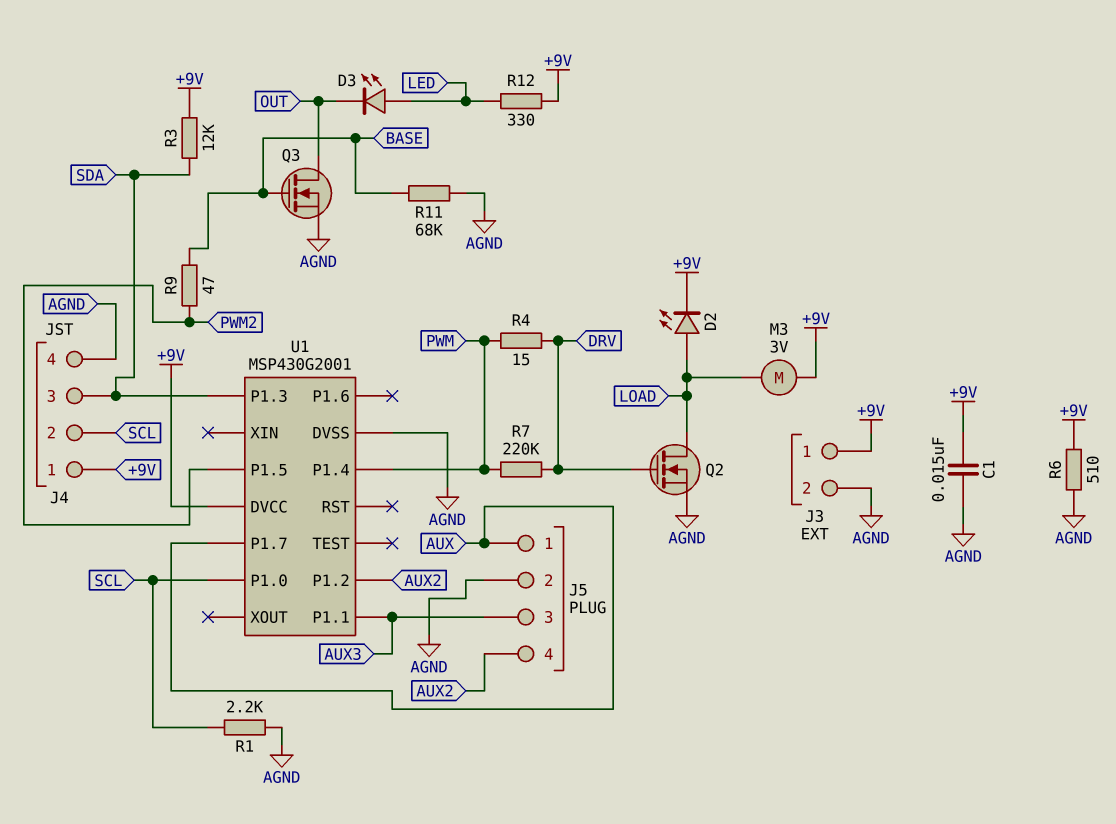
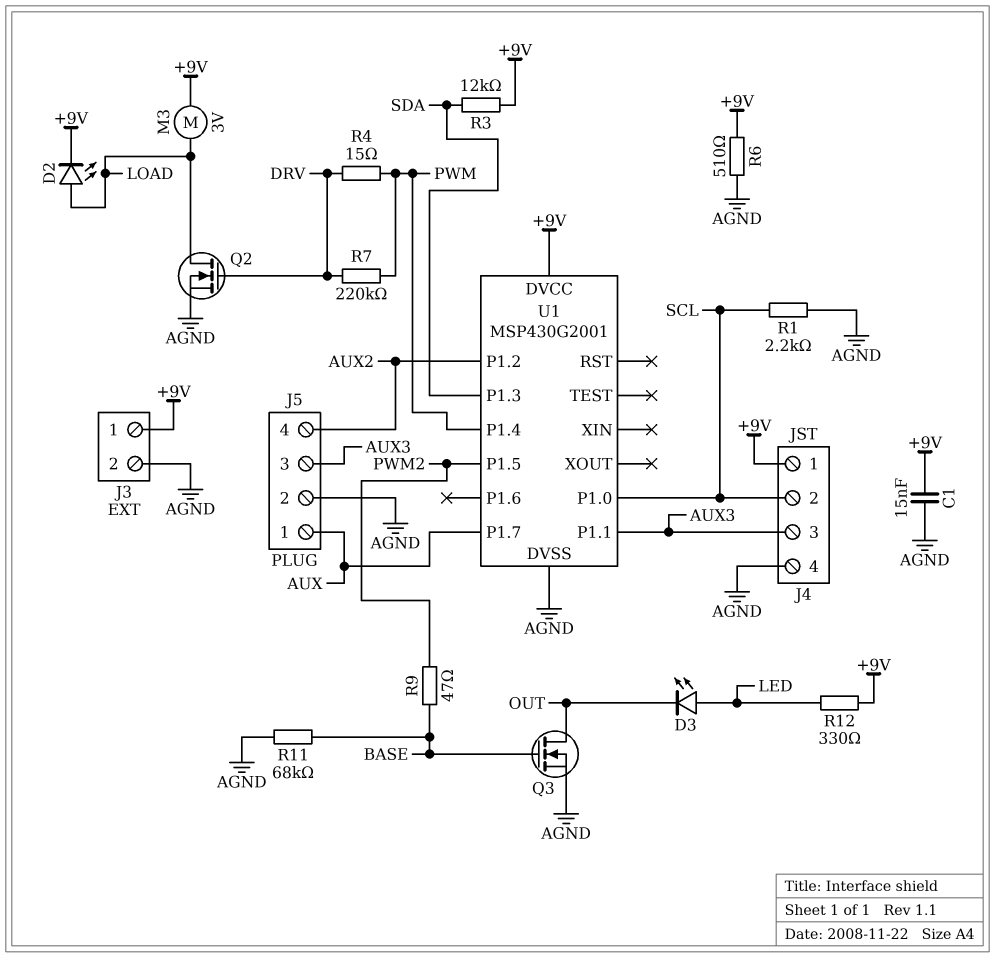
J4 pin 3: SDA -> AUX3

